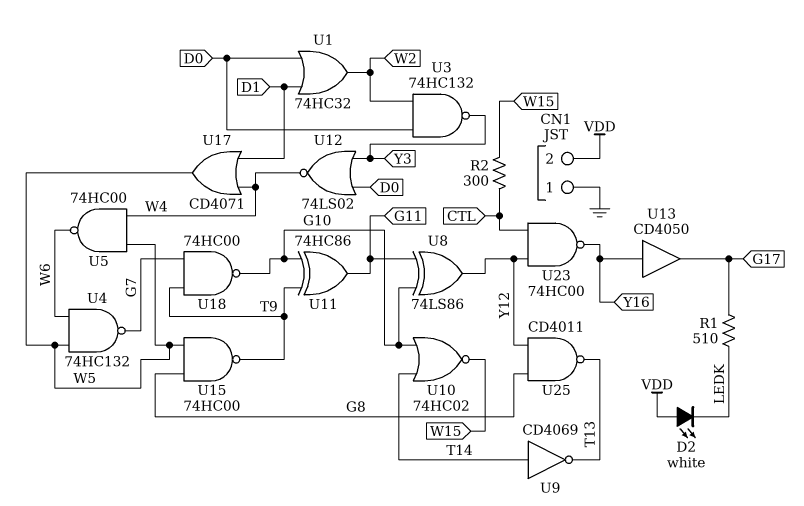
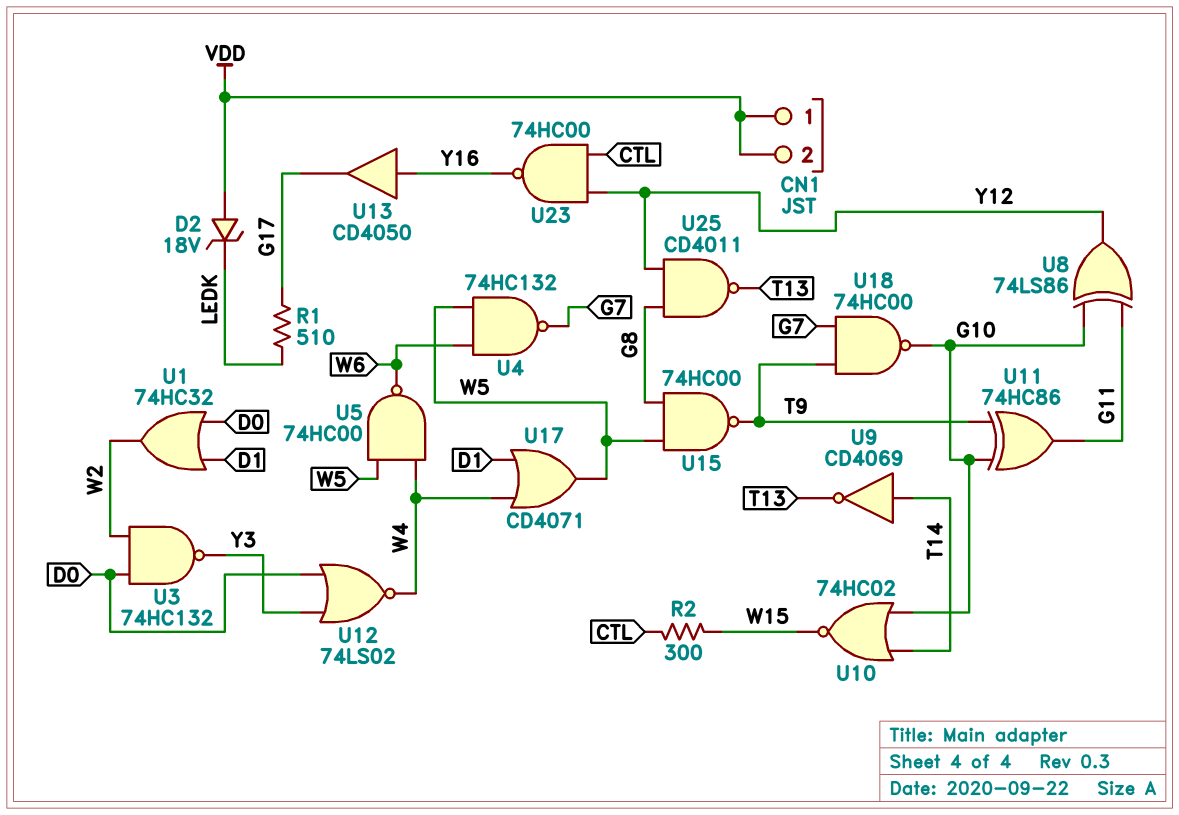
CN1 pin 1: GND -> VDD
D2: LED white (A VDD, K LEDK) -> zener 18V (A VDD, K LEDK)

